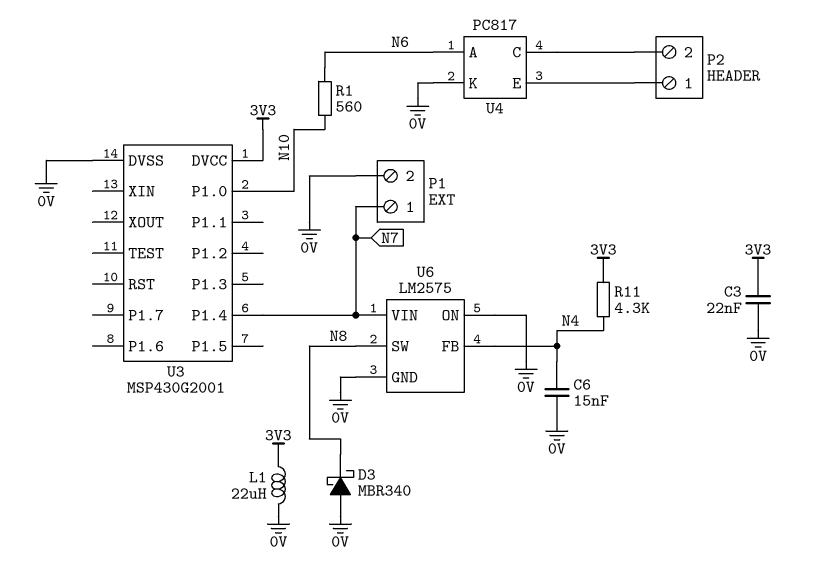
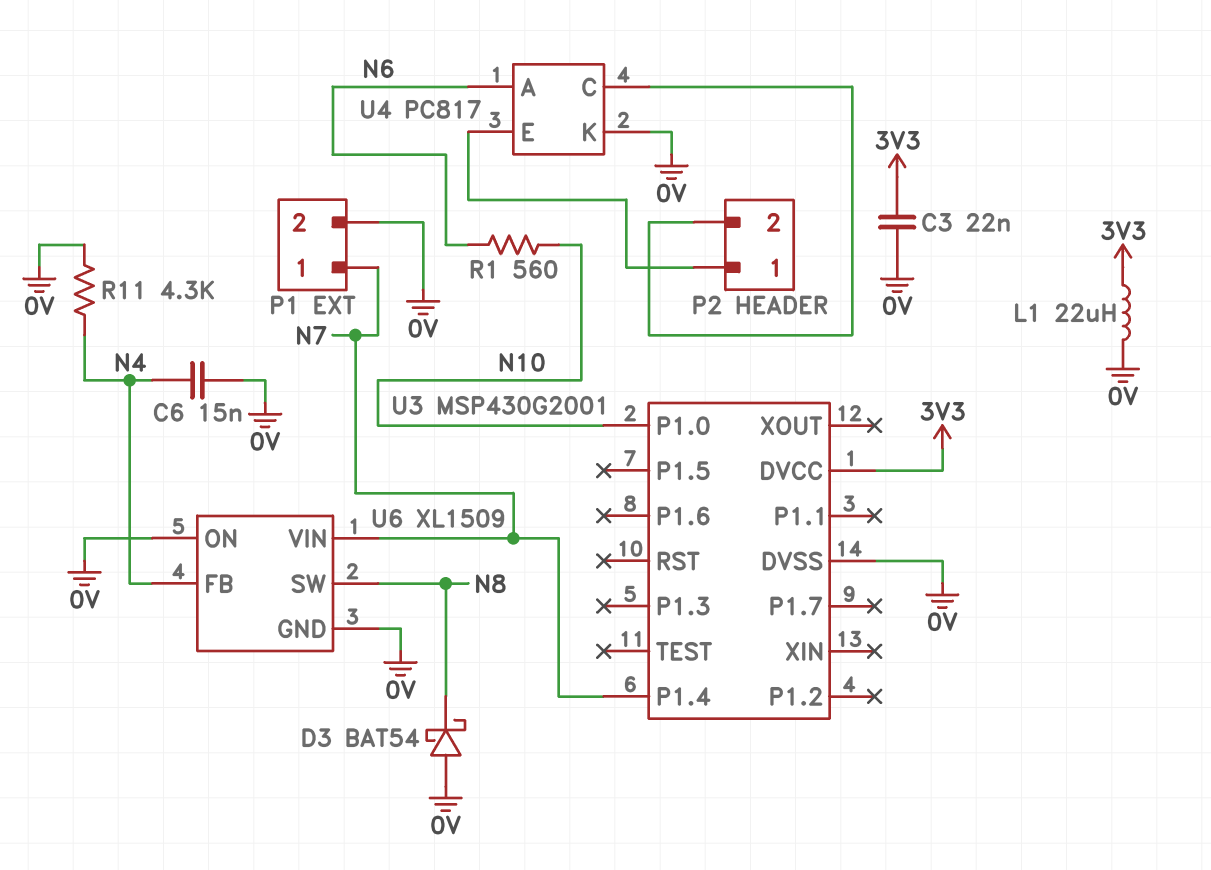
D3: schottky MBR340 (A 0V, K N8) -> schottky BAT54 (A 0V, K N8)
R11: 4.3k (3V3, N4) -> 4.3k (0V, N4)
U6: LM2575 -> XL1509

